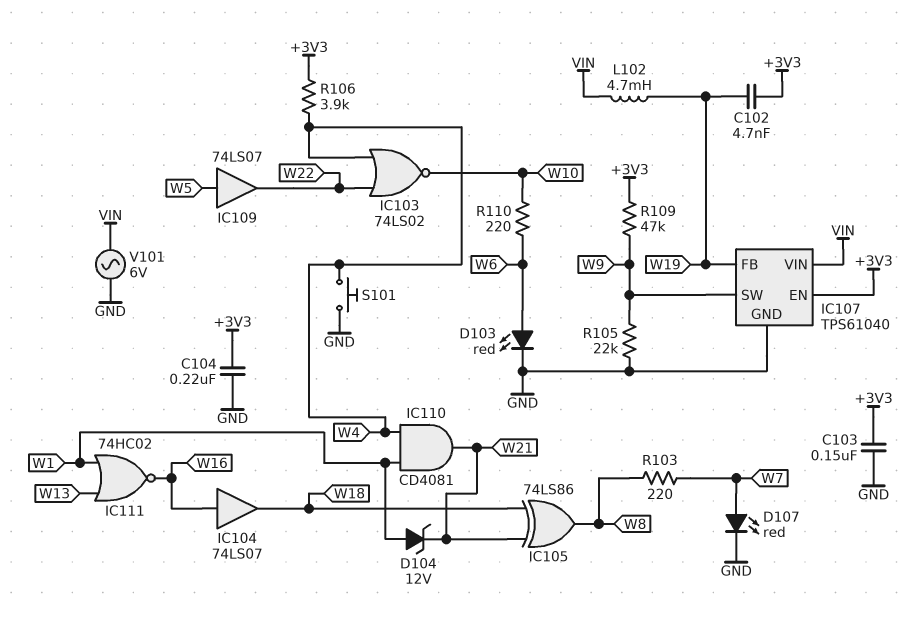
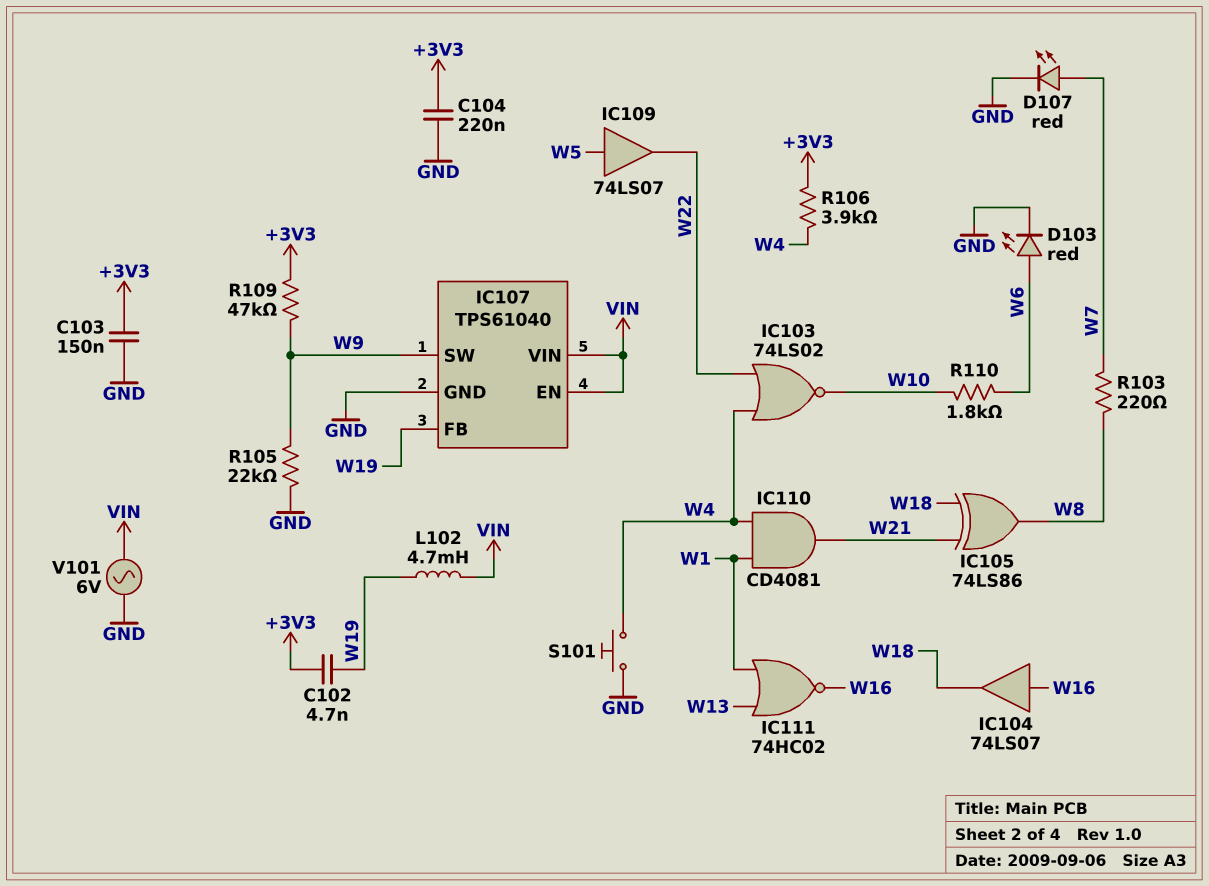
D104: zener 12V (A W1, K W21) -> none
IC107 pin EN: +3V3 -> VIN
R110: 220 (W6, W10) -> 1.8k (W6, W10)

